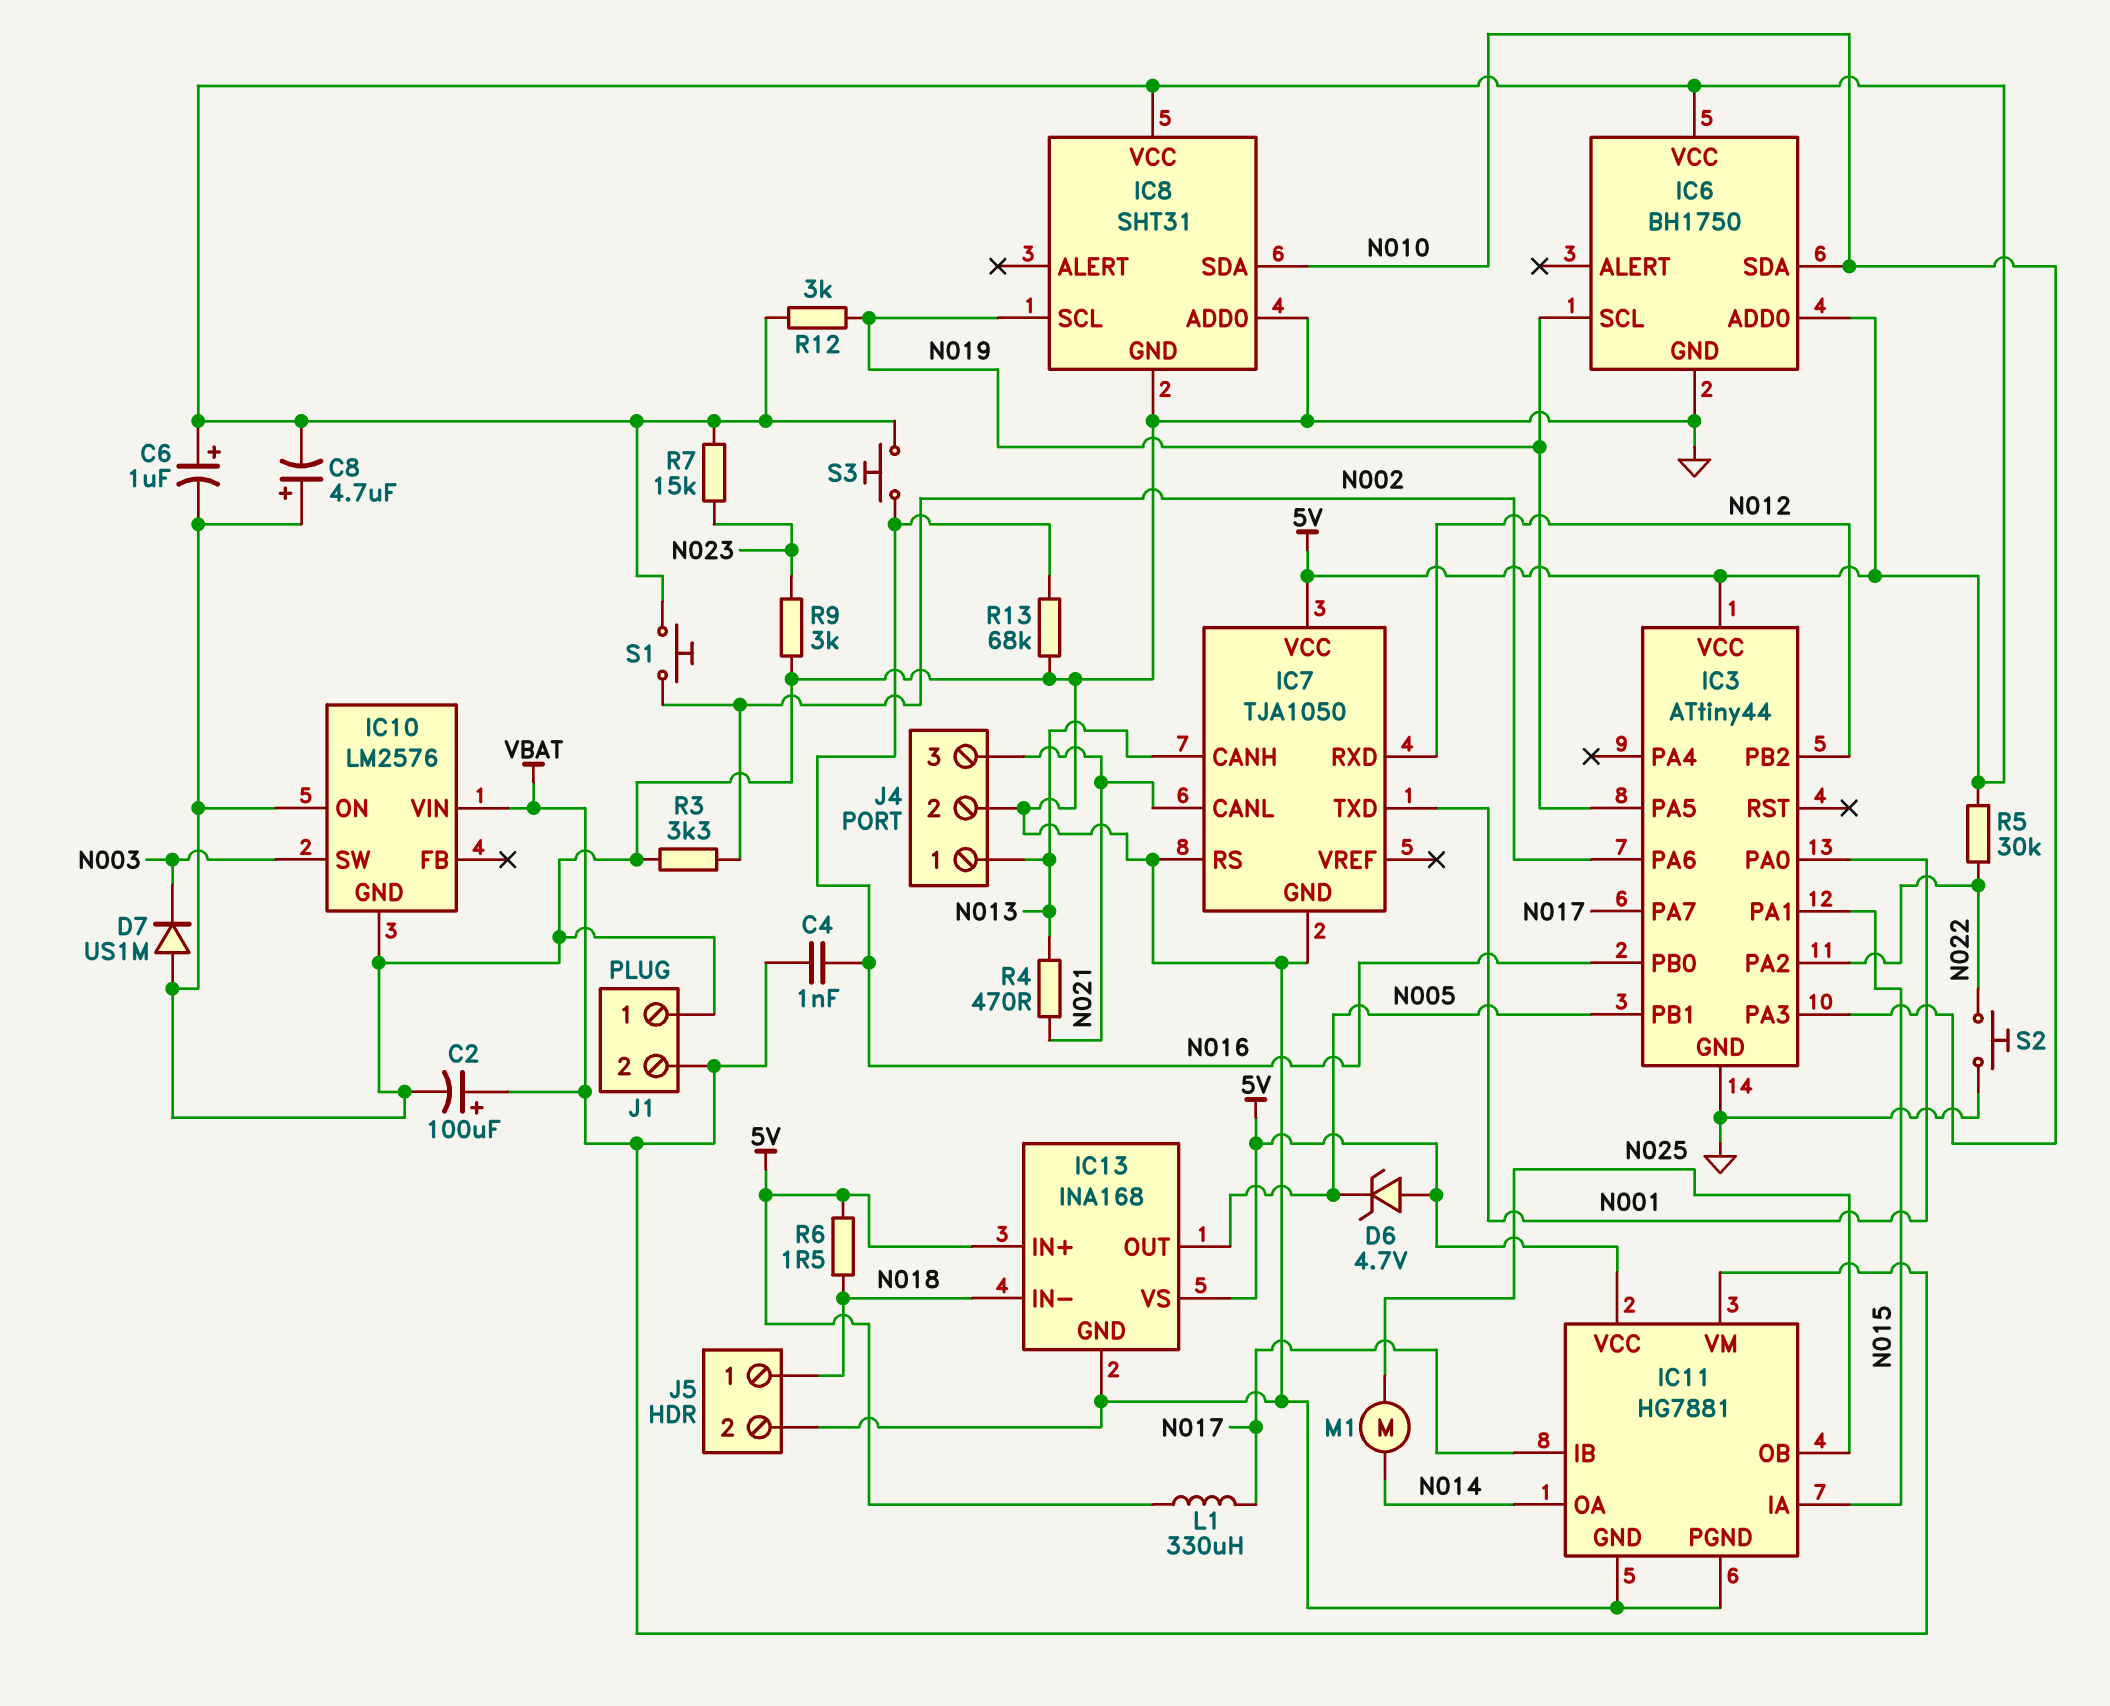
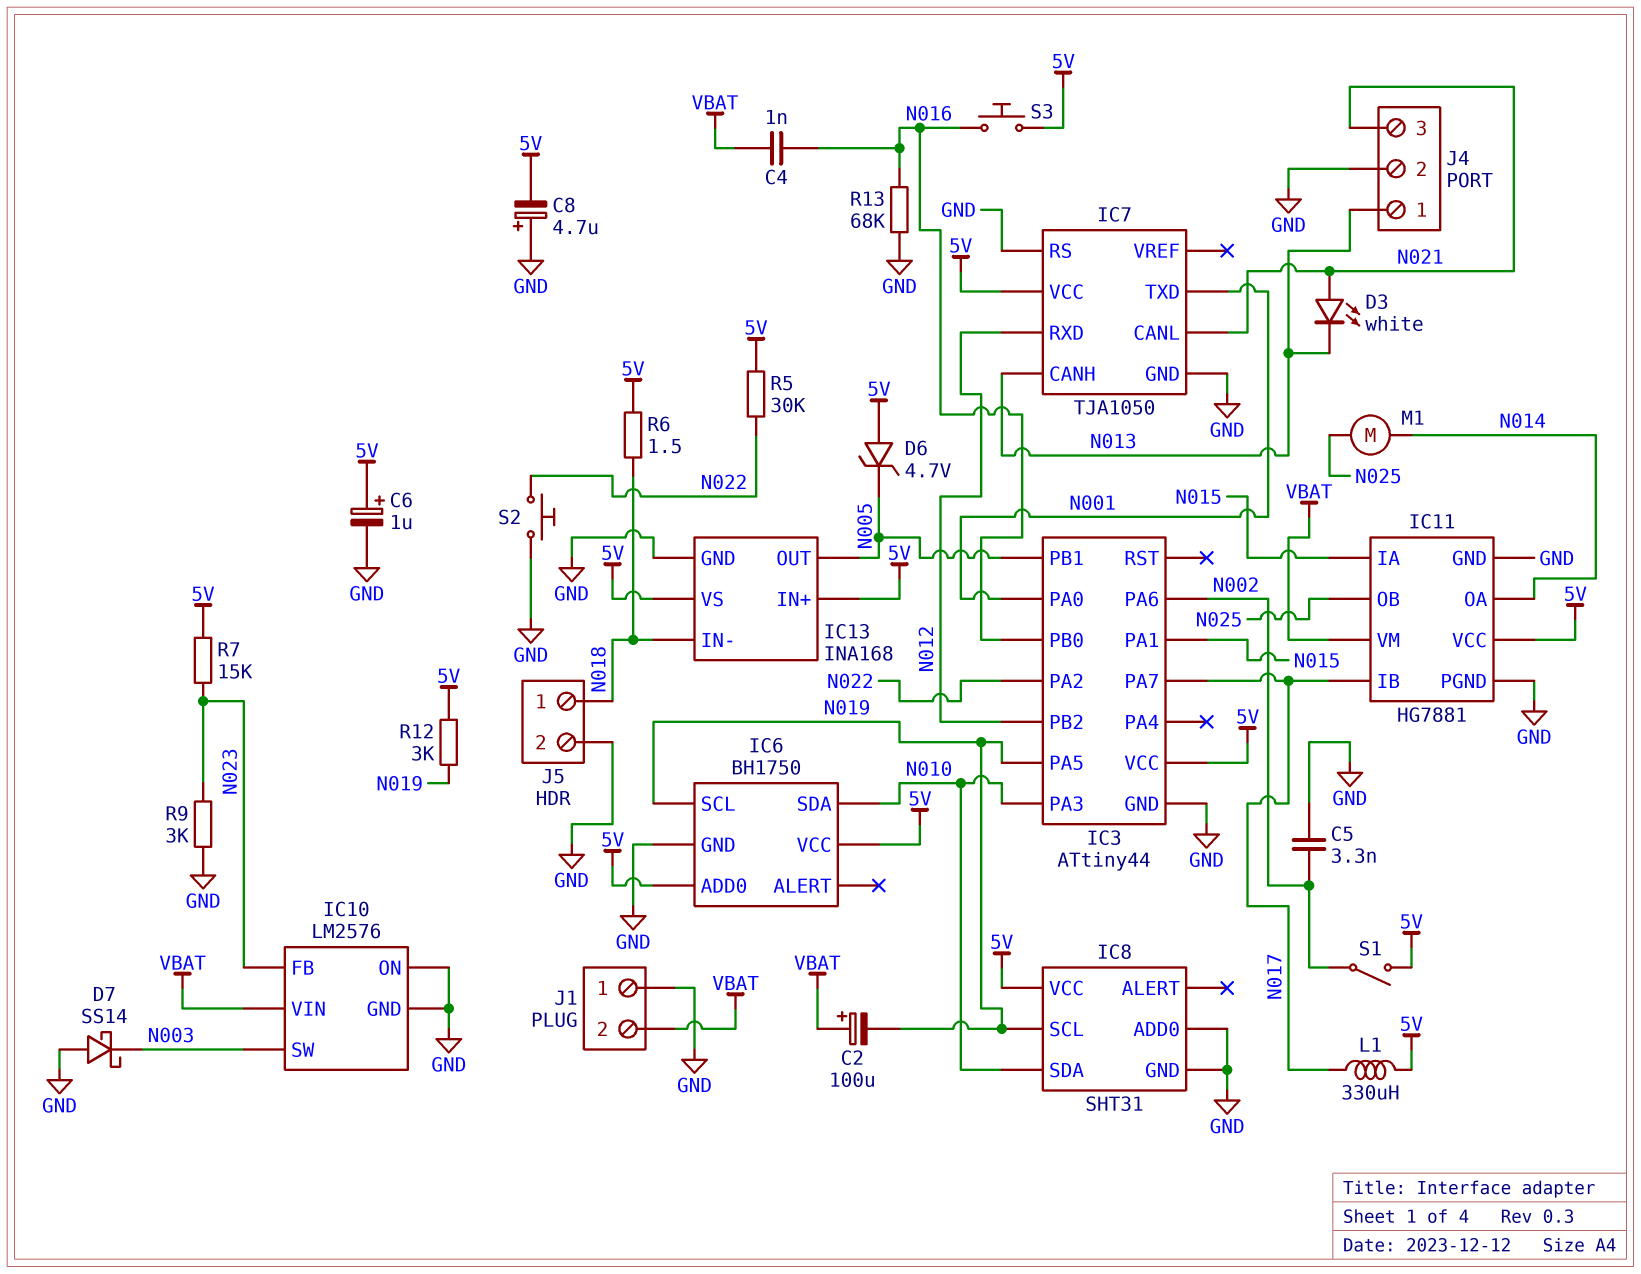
C2: 100uF (plus VBAT, minus GND) -> 100uF (plus VBAT, minus N019)
C5: none -> 3.3nF (GND, N002)
D3: none -> LED white (A N021, K N013)
D7: diode US1M (A GND, K N003) -> schottky SS14 (A GND, K N003)
IC10 pin FB: none -> N023
R3: 3.3k (GND, N002) -> none
R4: 470 (N013, N021) -> none
S1: button (5V, N002) -> switch (5V, N002)

